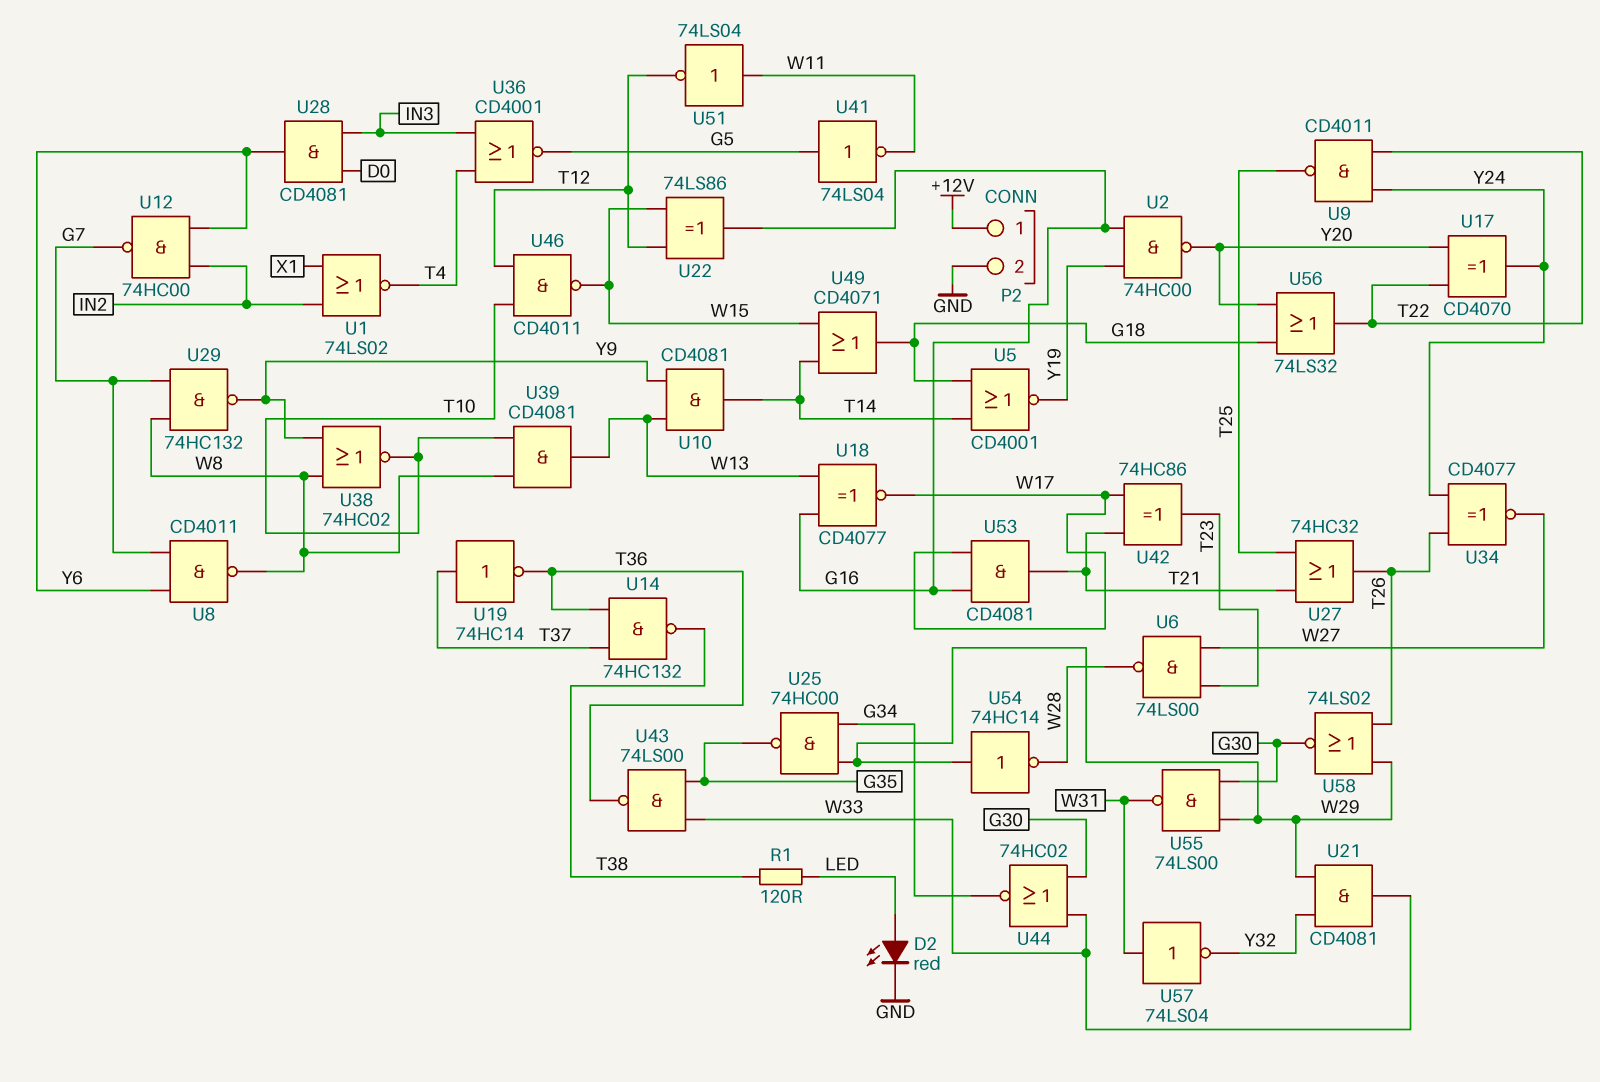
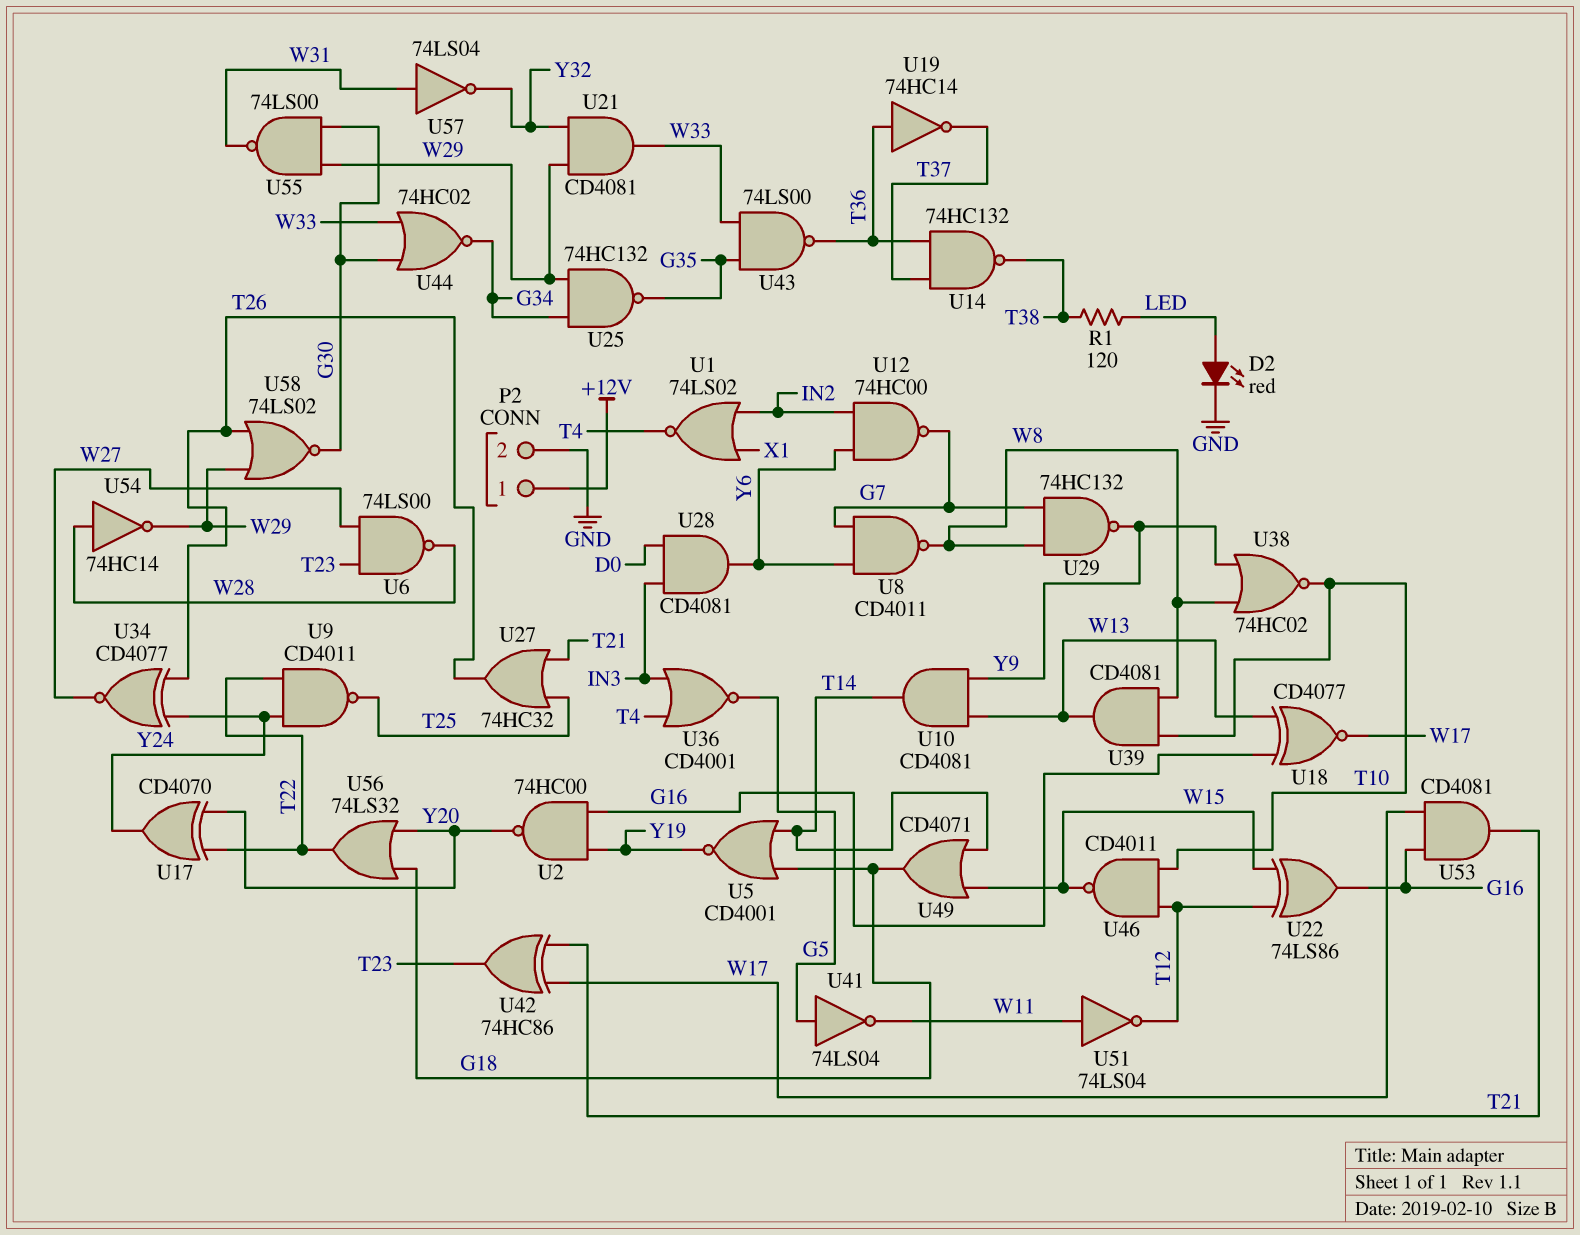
U19: NOT 74HC14 (in T37, out T36) -> NOT 74HC14 (in T36, out T37)
U25: NAND 74HC00 (in G34, in W29, out G35) -> NAND 74HC132 (in G34, in W29, out G35)
U54: NOT 74HC14 (in W29, out W28) -> NOT 74HC14 (in W28, out W29)

